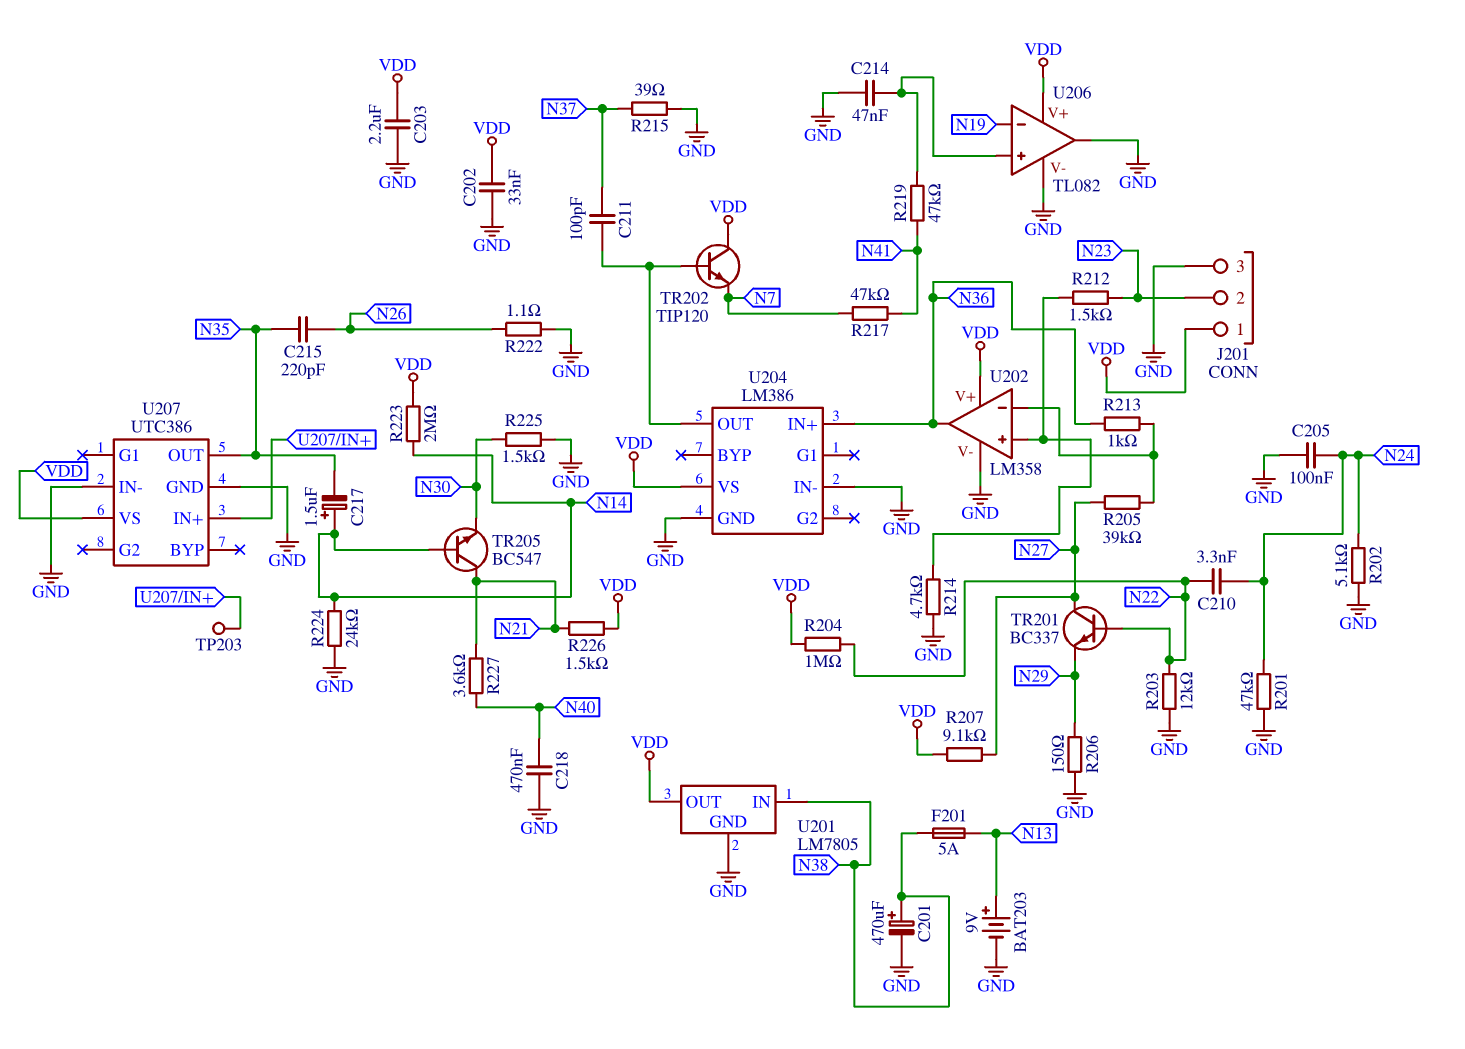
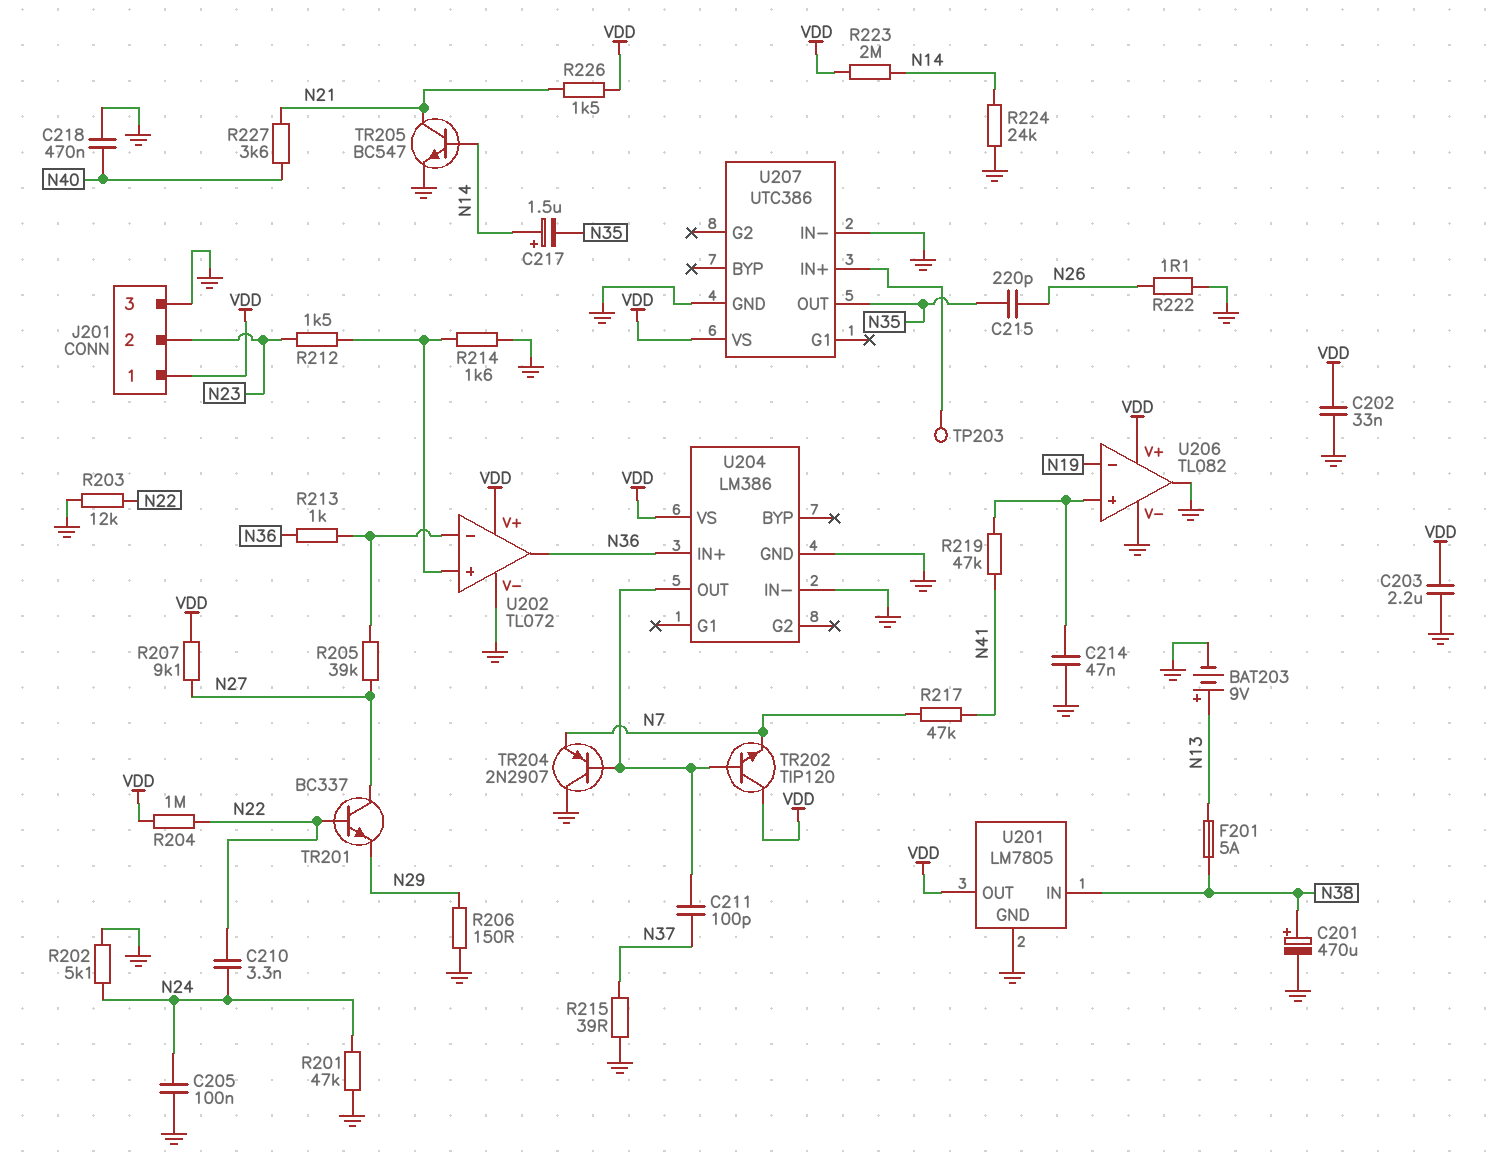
R214: 4.7k (GND, U202/in+) -> 1.6k (GND, U202/in+)
R225: 1.5k (GND, N30) -> none
TR204: none -> PNP 2N2907 (B U204/OUT, C GND, E N7)
TR205: NPN BC547 (B N14, C N21, E N30) -> NPN BC547 (B N14, C N21, E GND)
U202: LM358 -> TL072

